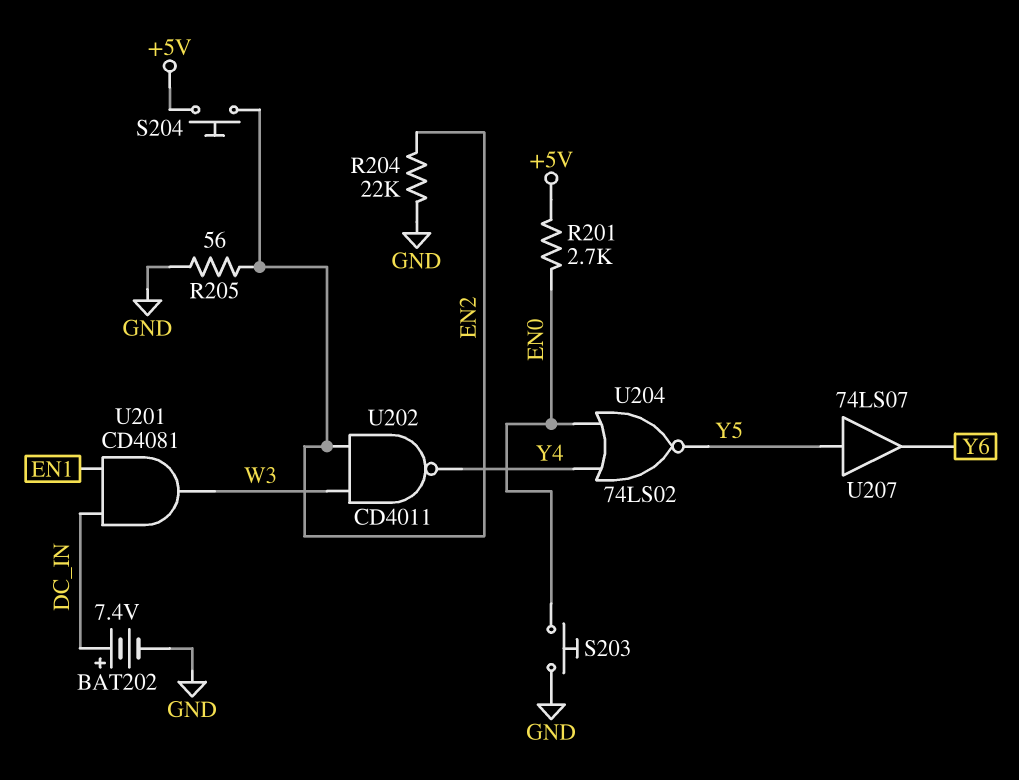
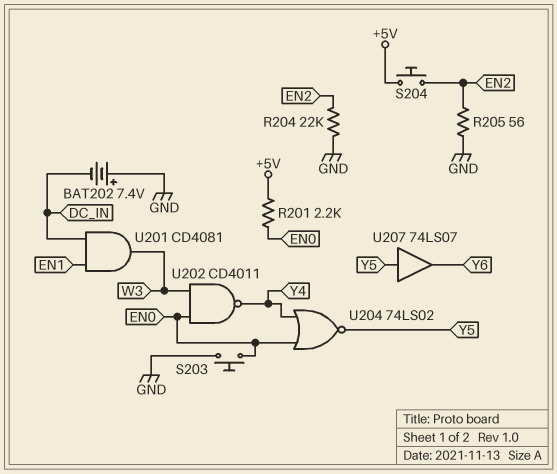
BAT202: 7.4V (plus DC_IN, minus GND) -> 7.4V (plus GND, minus DC_IN)
R201: 2.7k (+5V, EN0) -> 2.2k (+5V, EN0)
U202: NAND CD4011 (in EN2, in W3, out Y4) -> NAND CD4011 (in EN0, in W3, out Y4)

